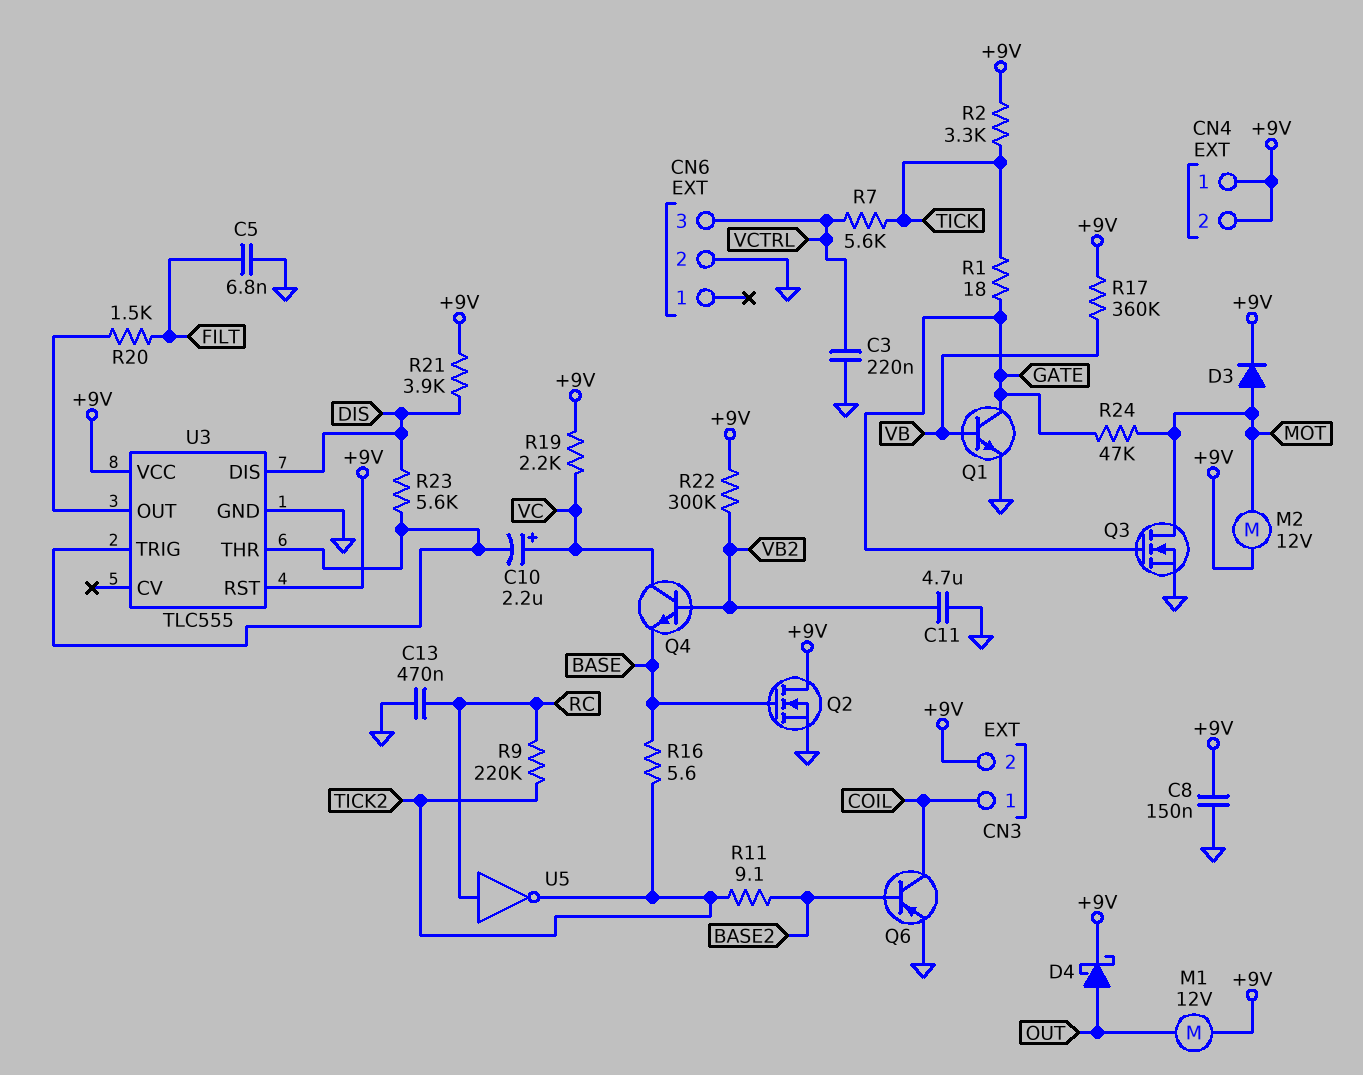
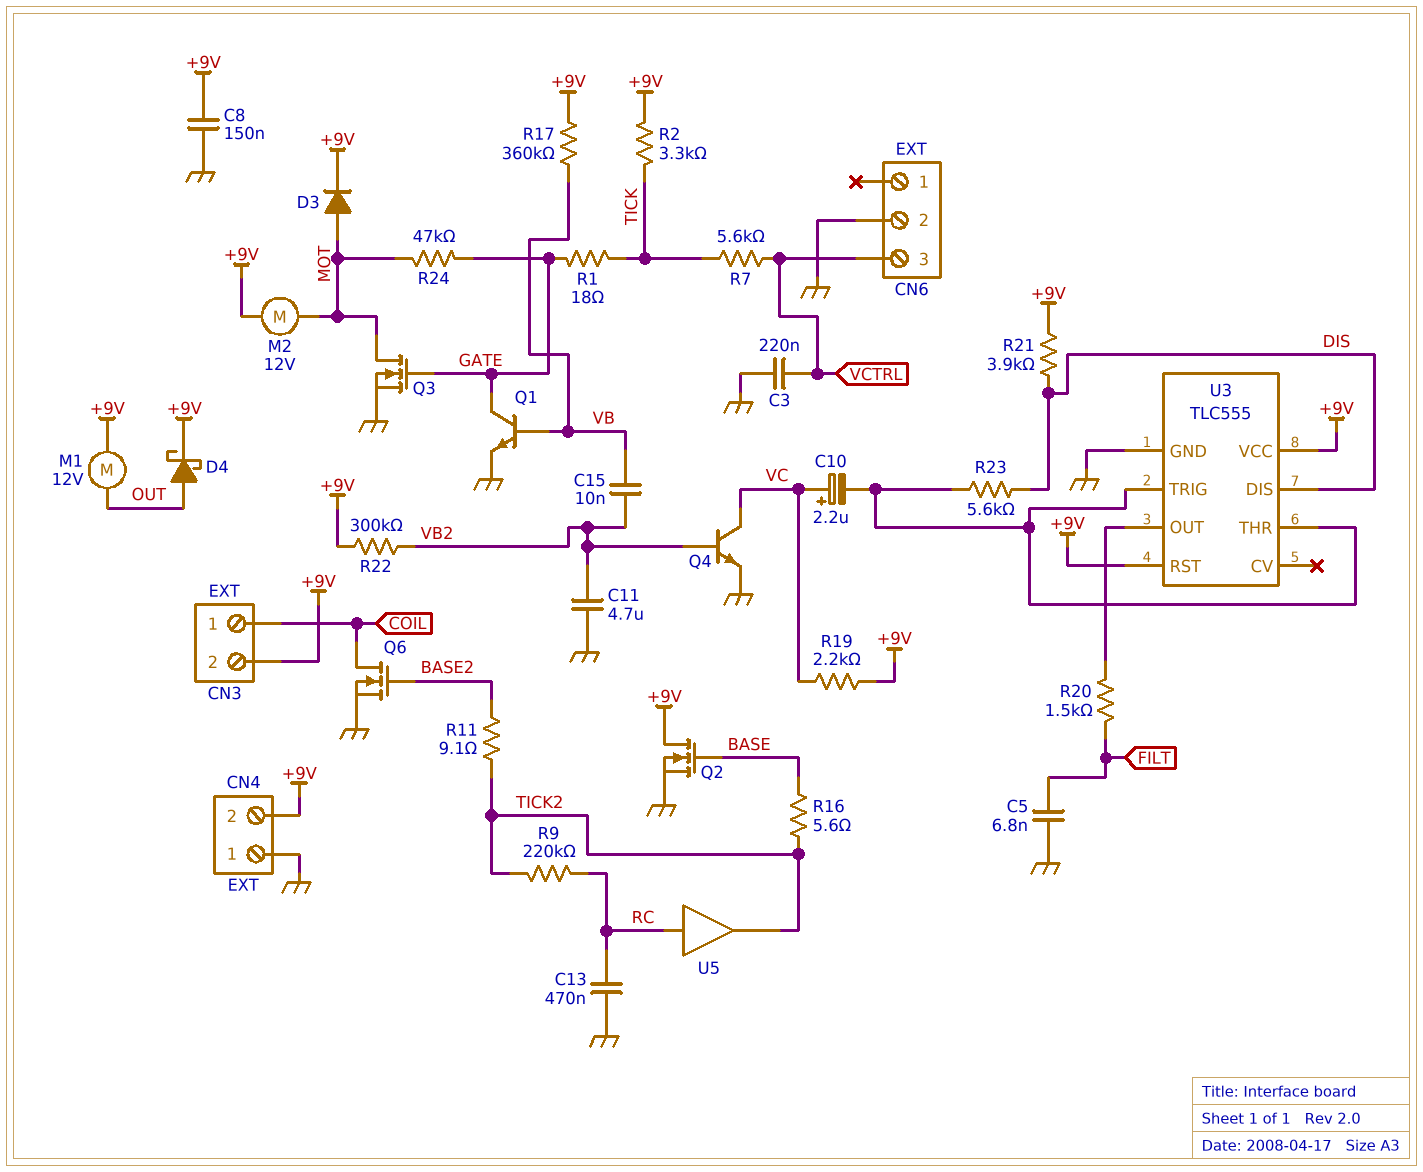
C15: none -> 10nF (VB, VB2)
CN4 pin 1: +9V -> GND
Q4: NPN (B VB2, C VC, E BASE) -> NPN (B VB2, C VC, E GND)
Q6: PNP (B BASE2, C COIL, E GND) -> NMOS (G BASE2, D COIL, S GND)
U5: NOT (in RC, out TICK2) -> buffer (in RC, out TICK2)

